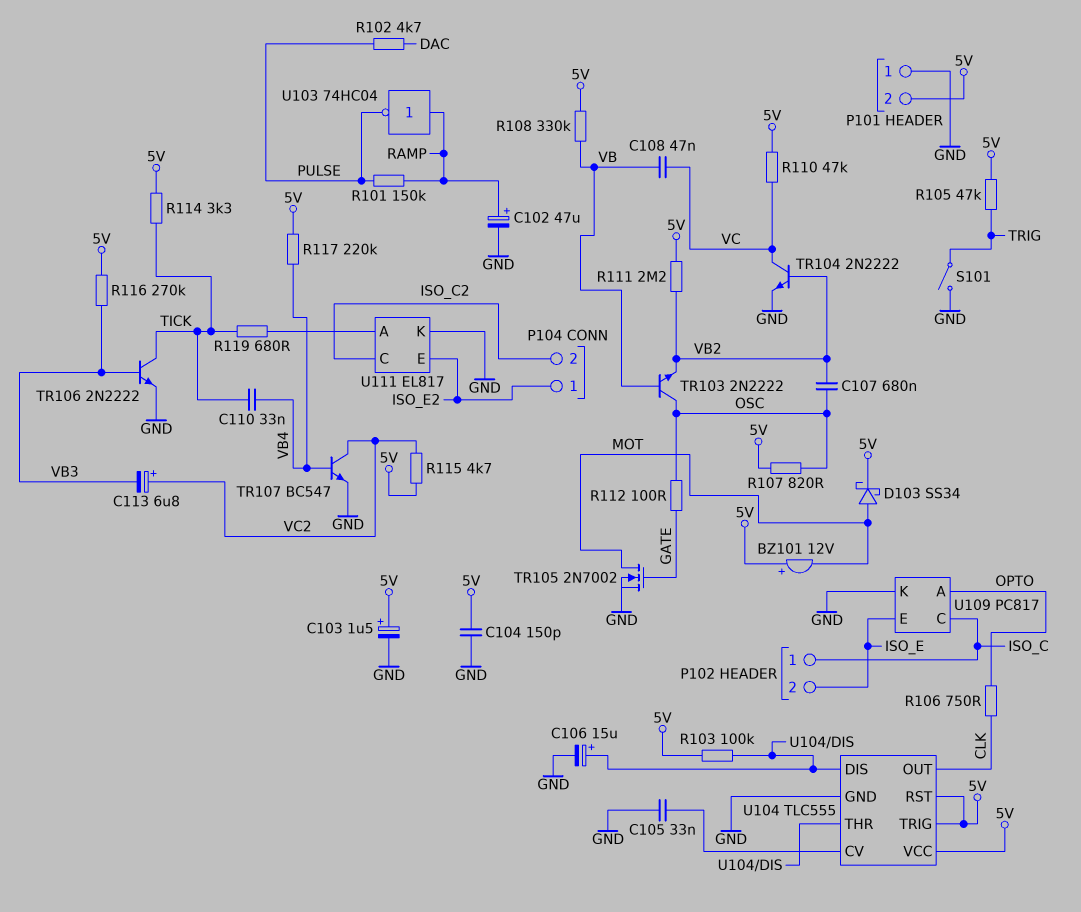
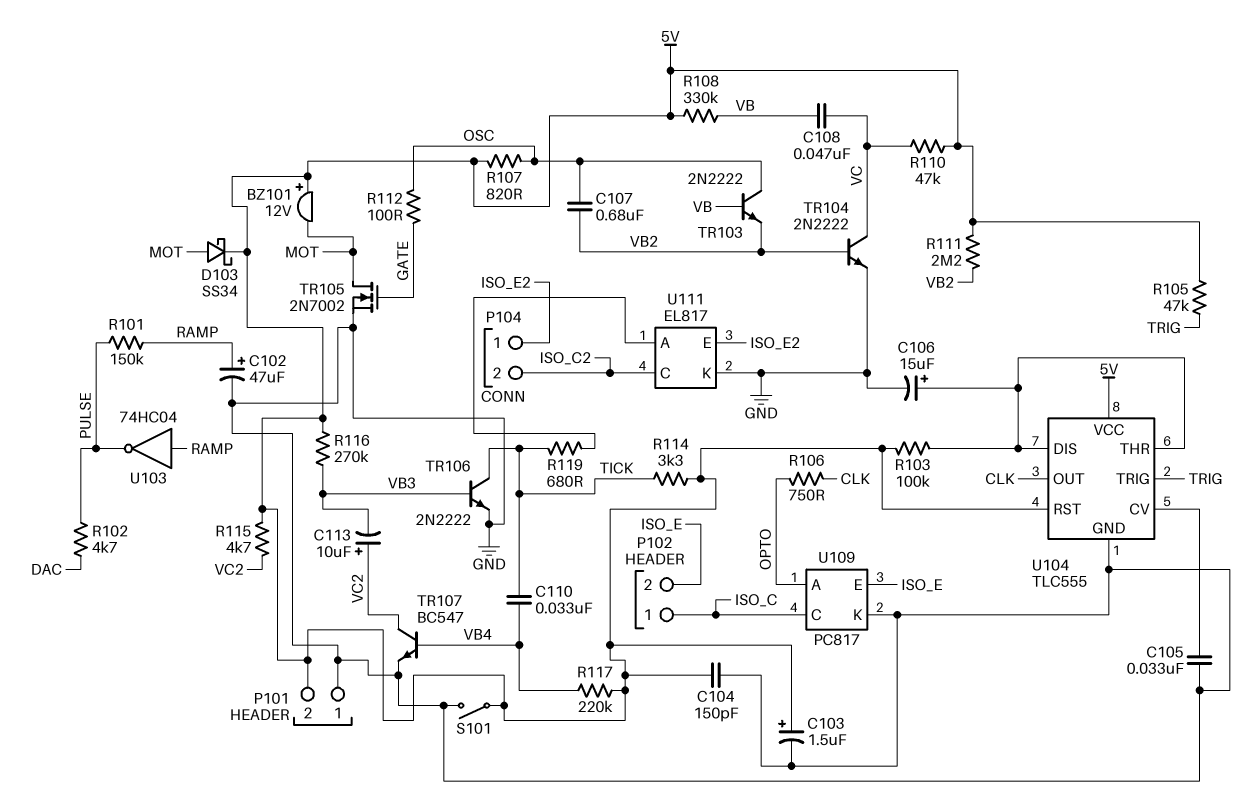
C113: 6.8uF (plus VC2, minus VB3) -> 10uF (plus VC2, minus VB3)
S101: switch (GND, TRIG) -> switch (5V, GND)
U104 pin TRIG: 5V -> TRIG

